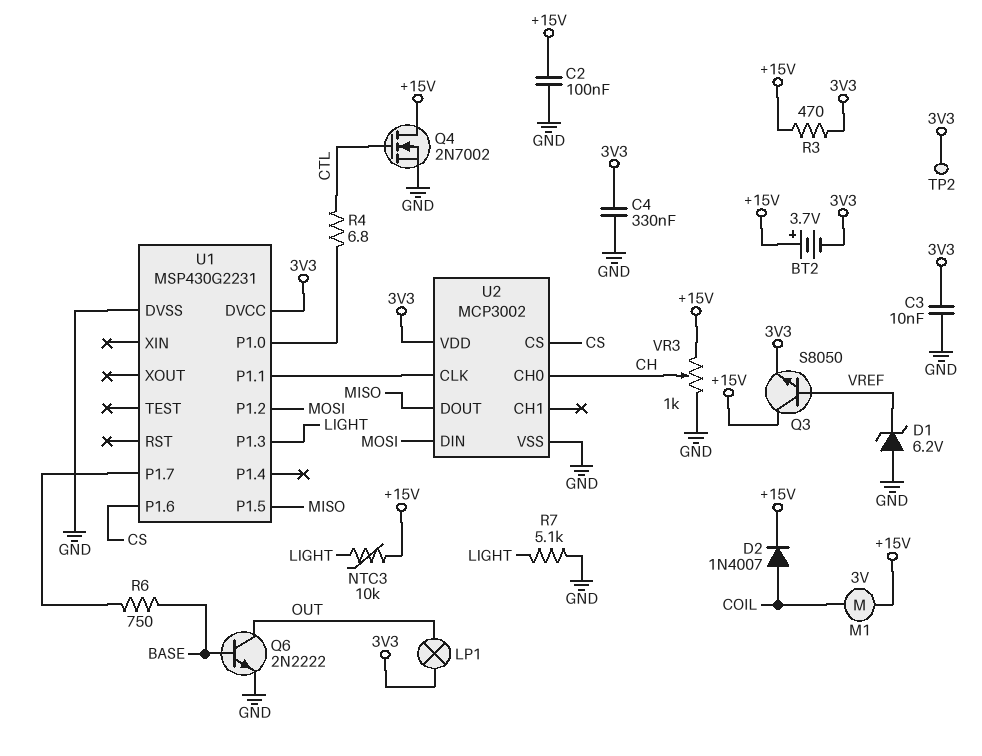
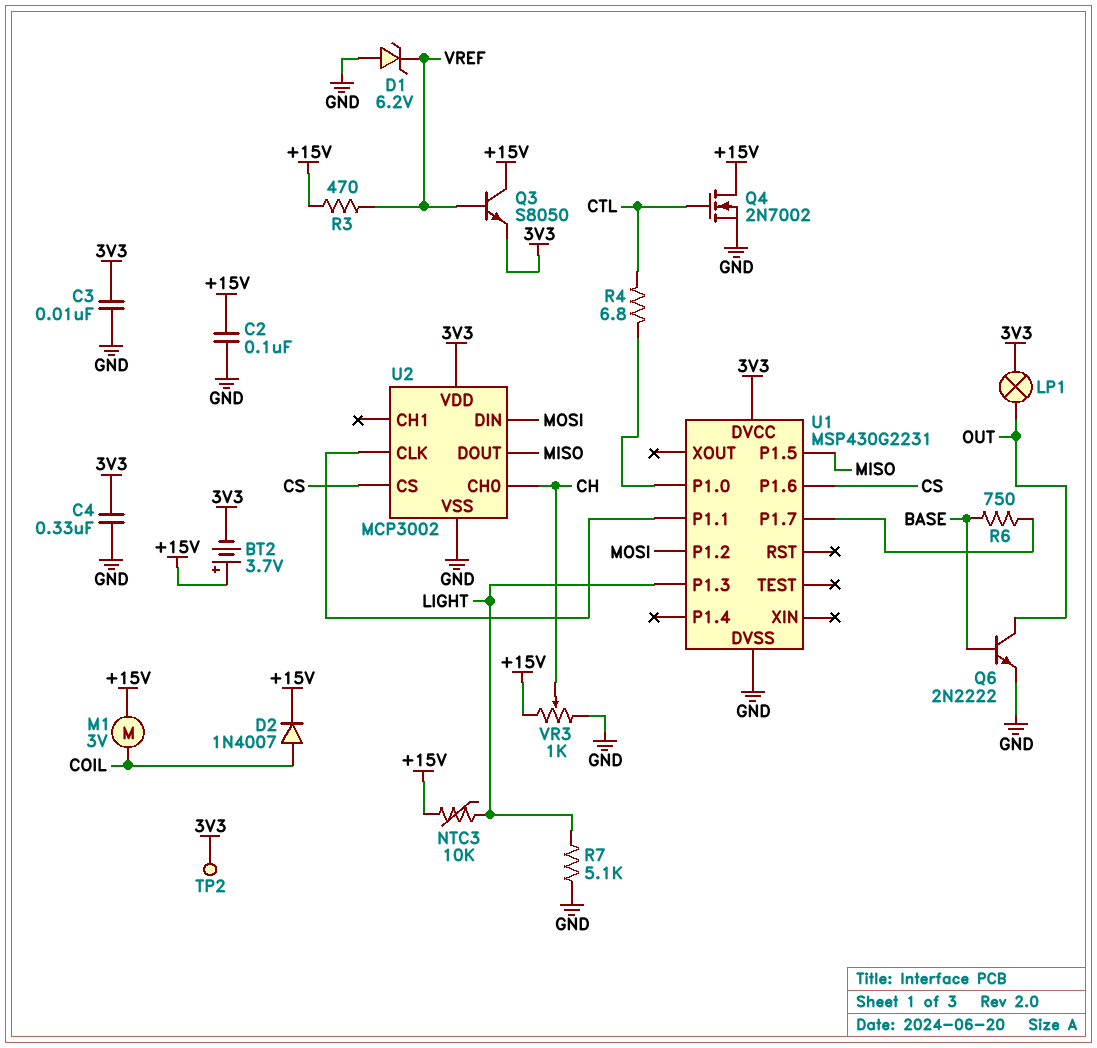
R3: 470 (+15V, 3V3) -> 470 (+15V, VREF)

